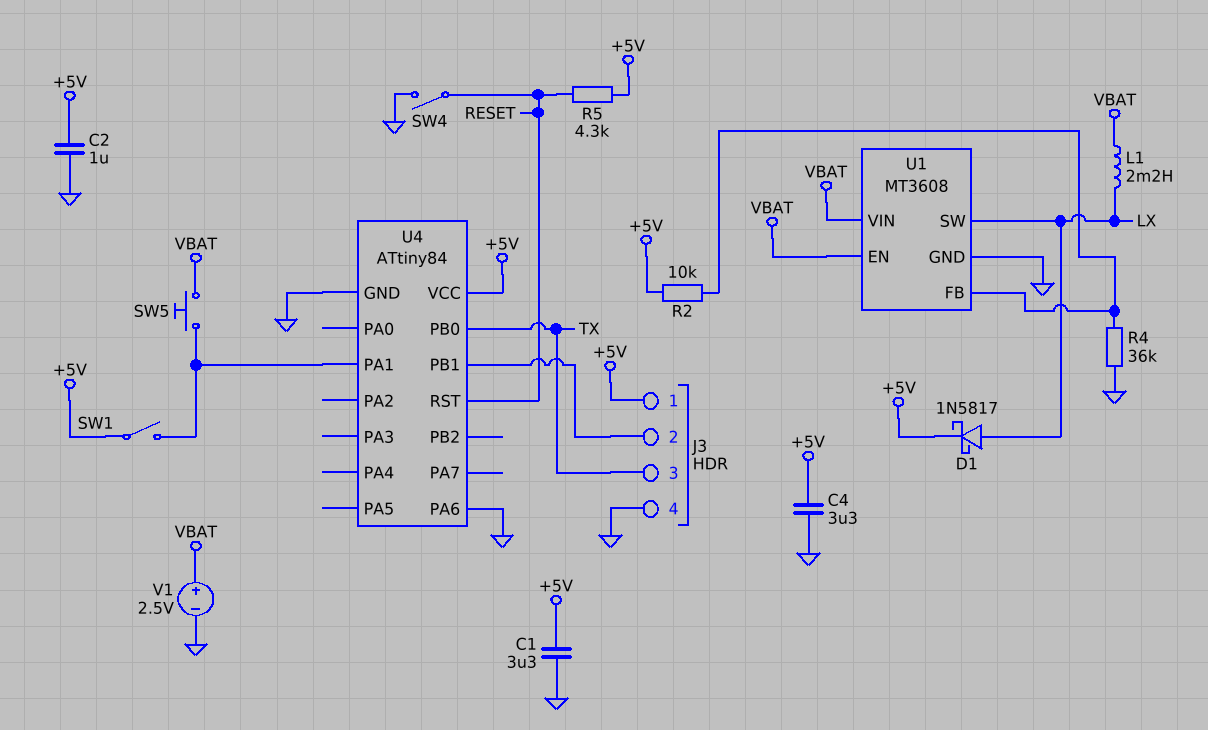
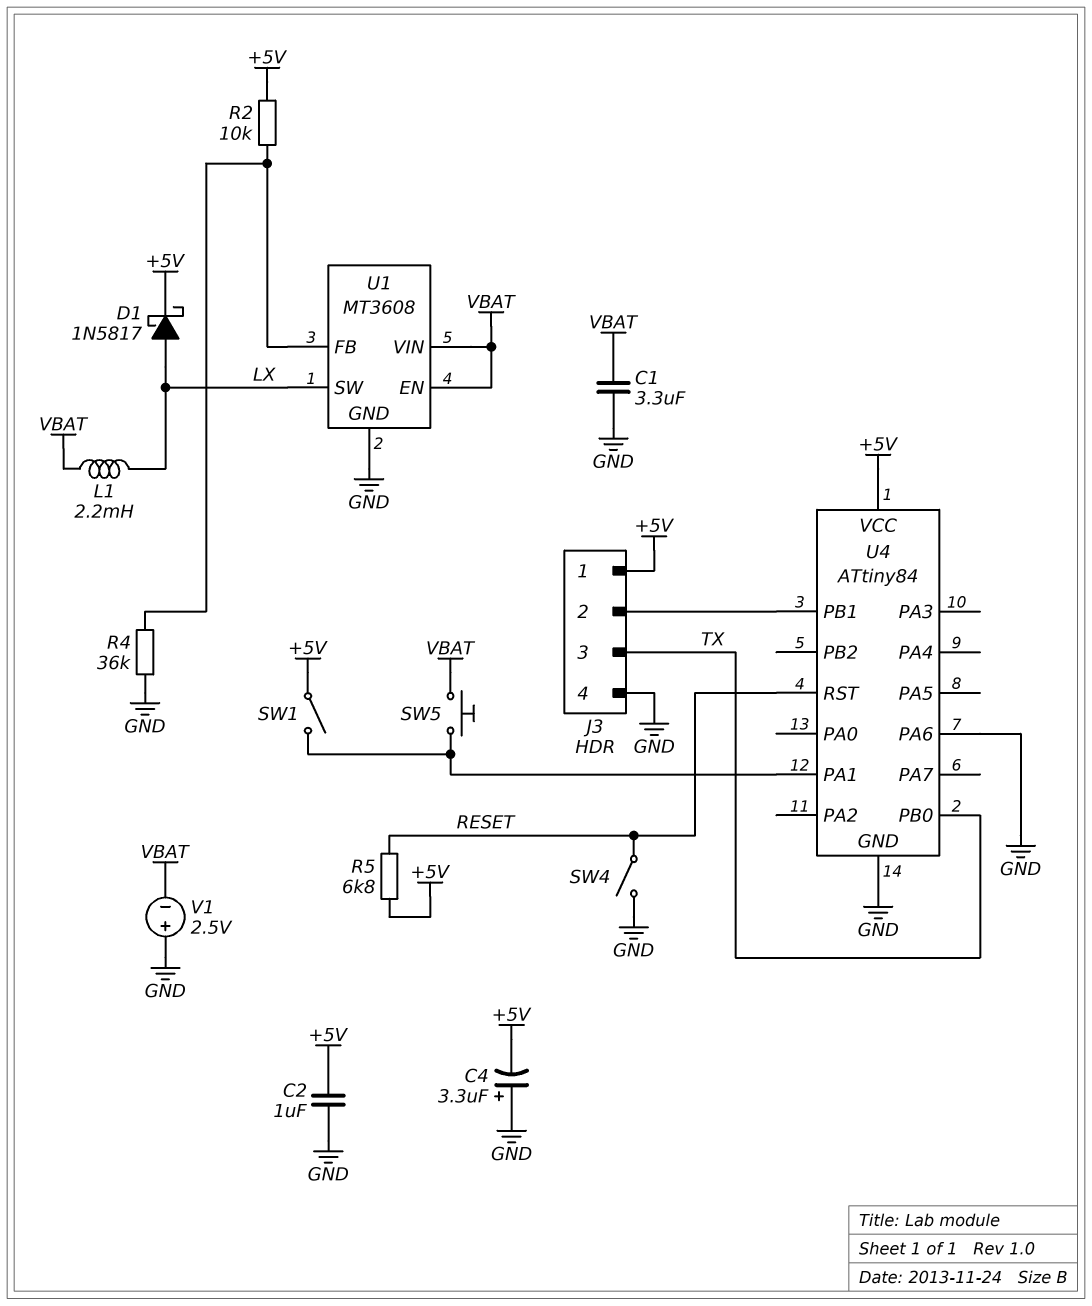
C1: 3.3uF (+5V, GND) -> 3.3uF (GND, VBAT)
C4: 3.3uF (+5V, GND) -> 3.3uF (plus GND, minus +5V)
R5: 4.3k (+5V, RESET) -> 6.8k (+5V, RESET)
V1: 2.5V (plus VBAT, minus GND) -> 2.5V (plus GND, minus VBAT)

